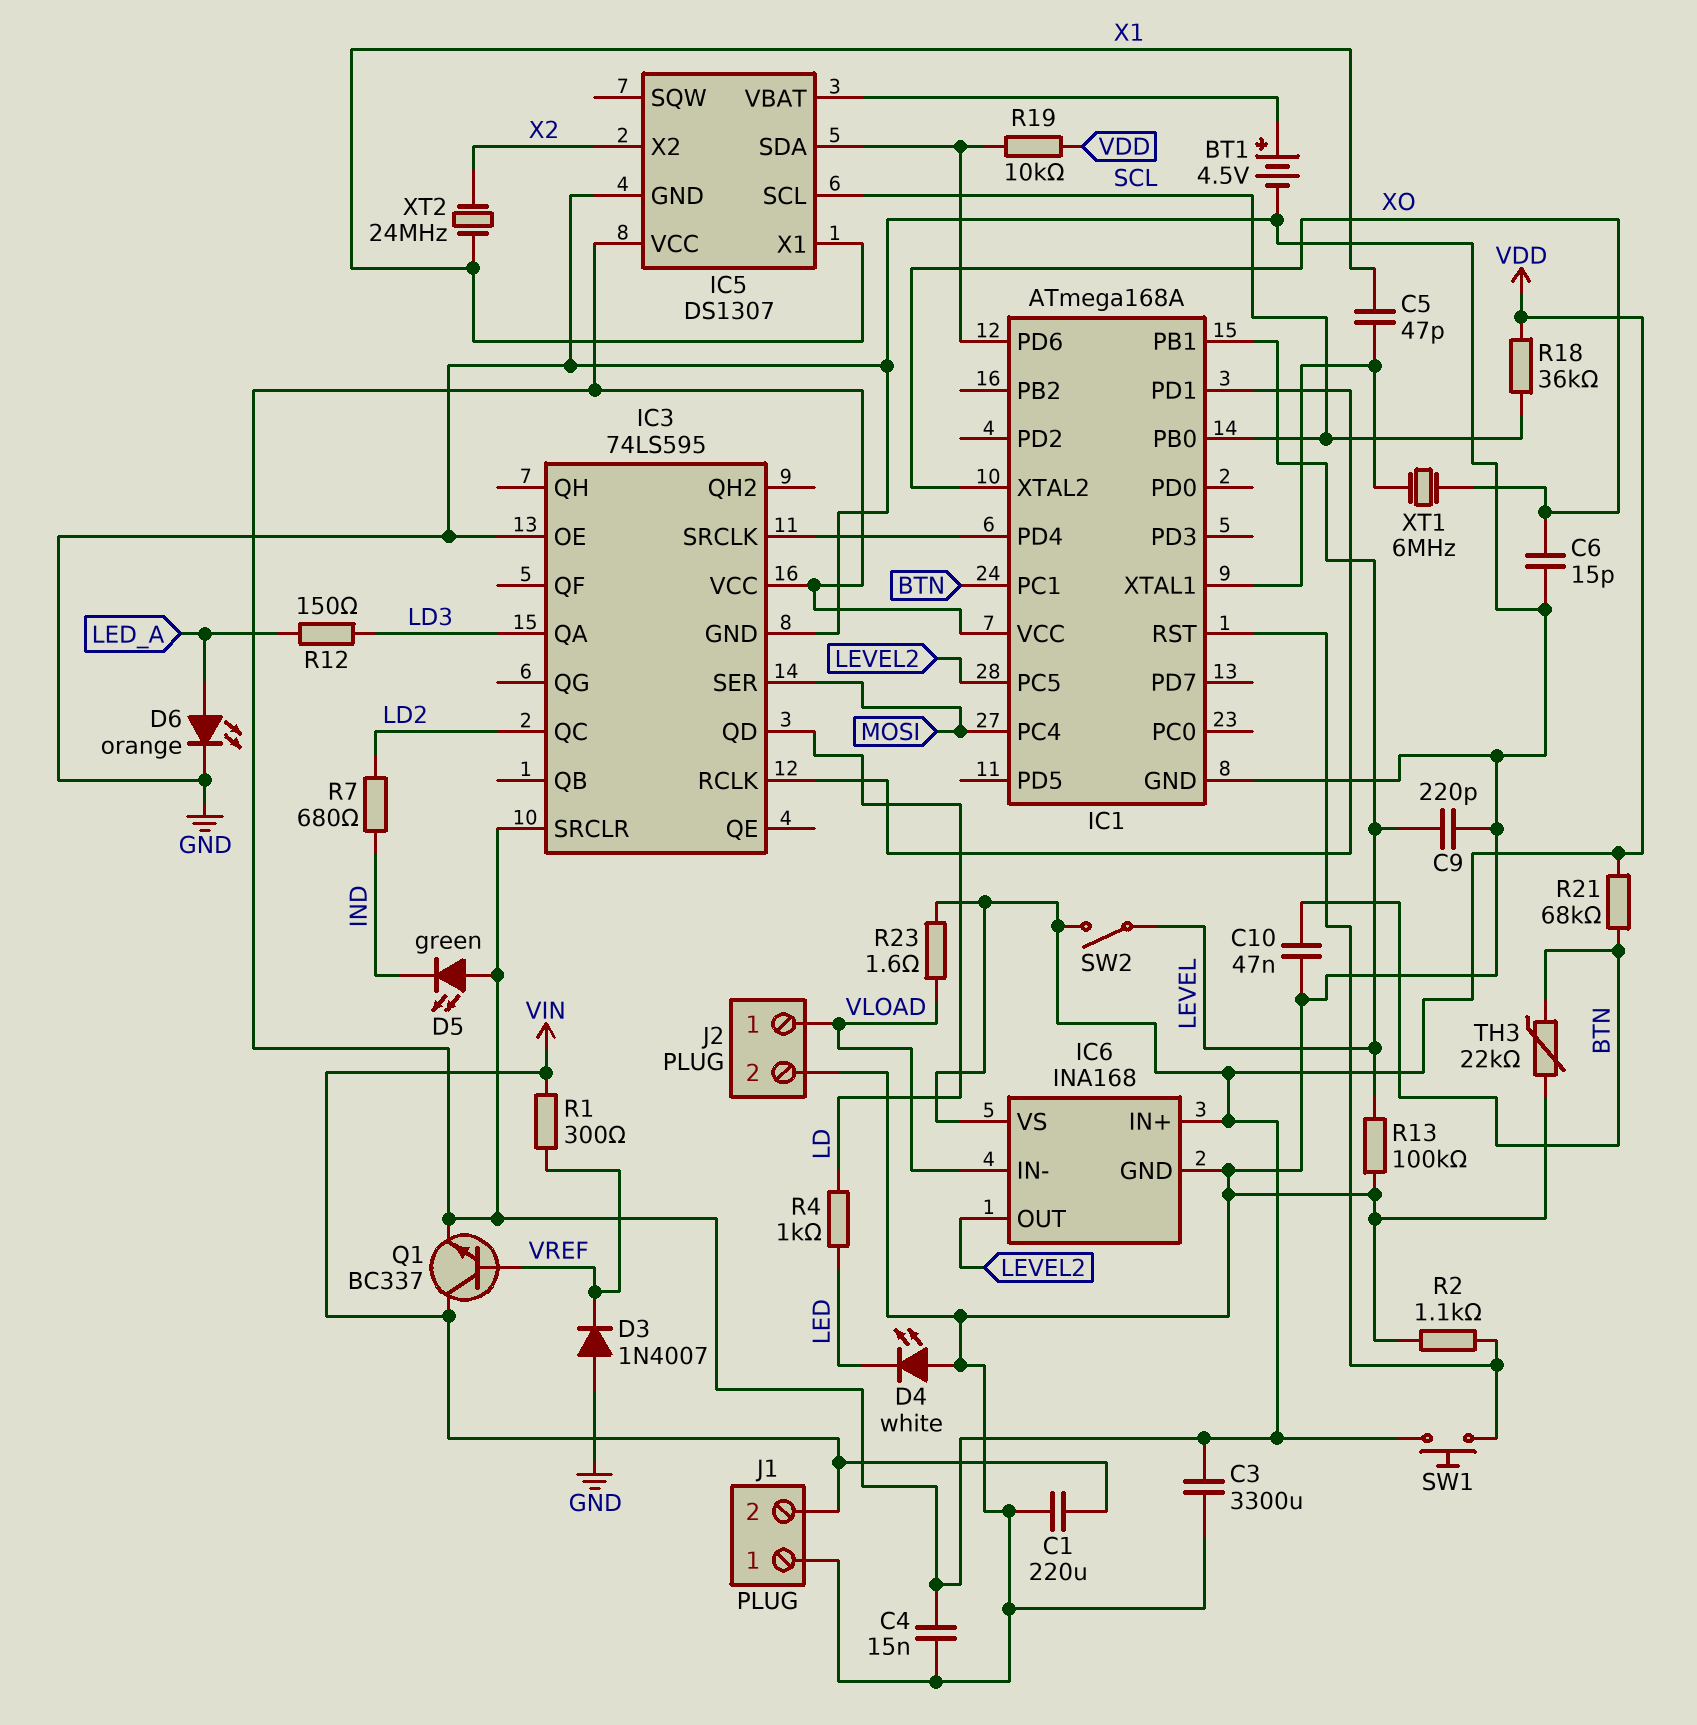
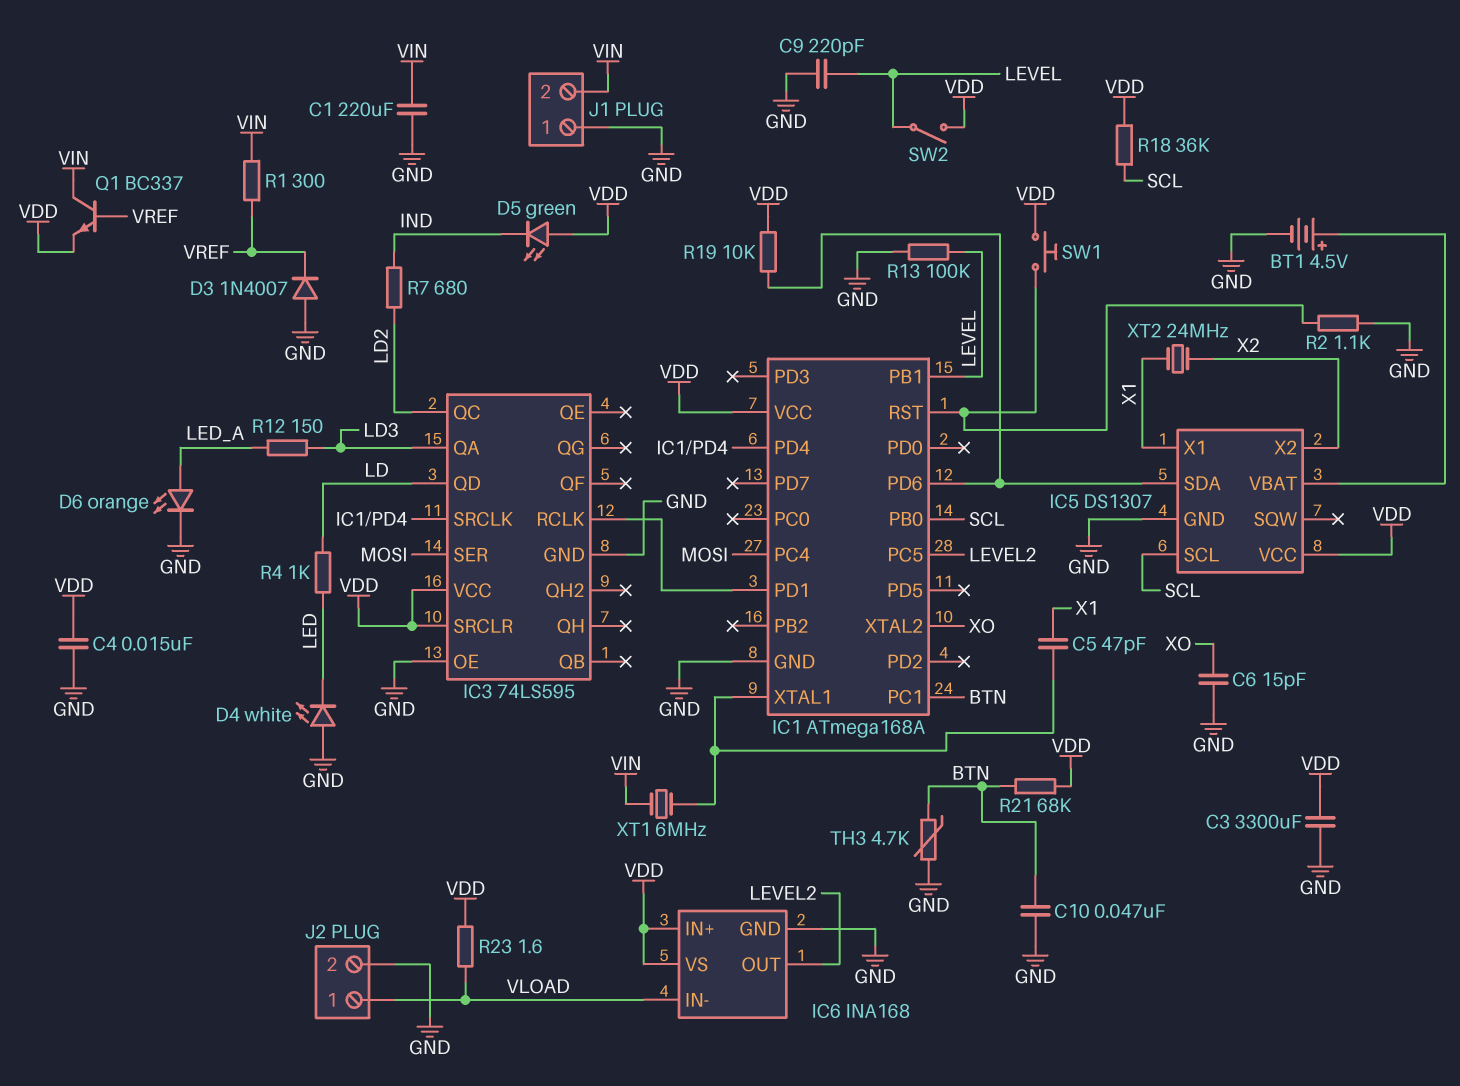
TH3: 22k (BTN, GND) -> 4.7k (BTN, GND)
XT1: 6MHz (IC1/XTAL1, XO) -> 6MHz (IC1/XTAL1, VIN)

